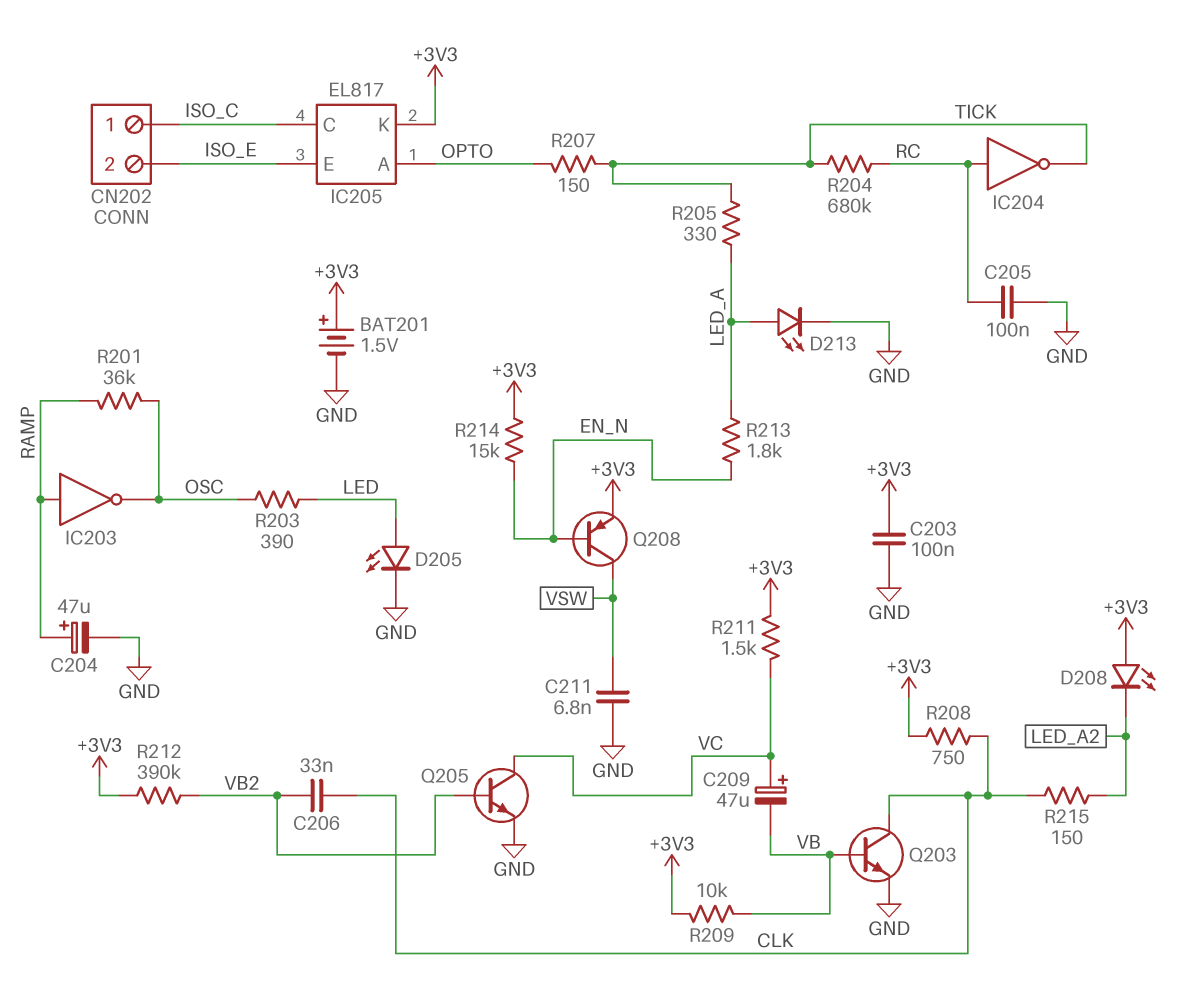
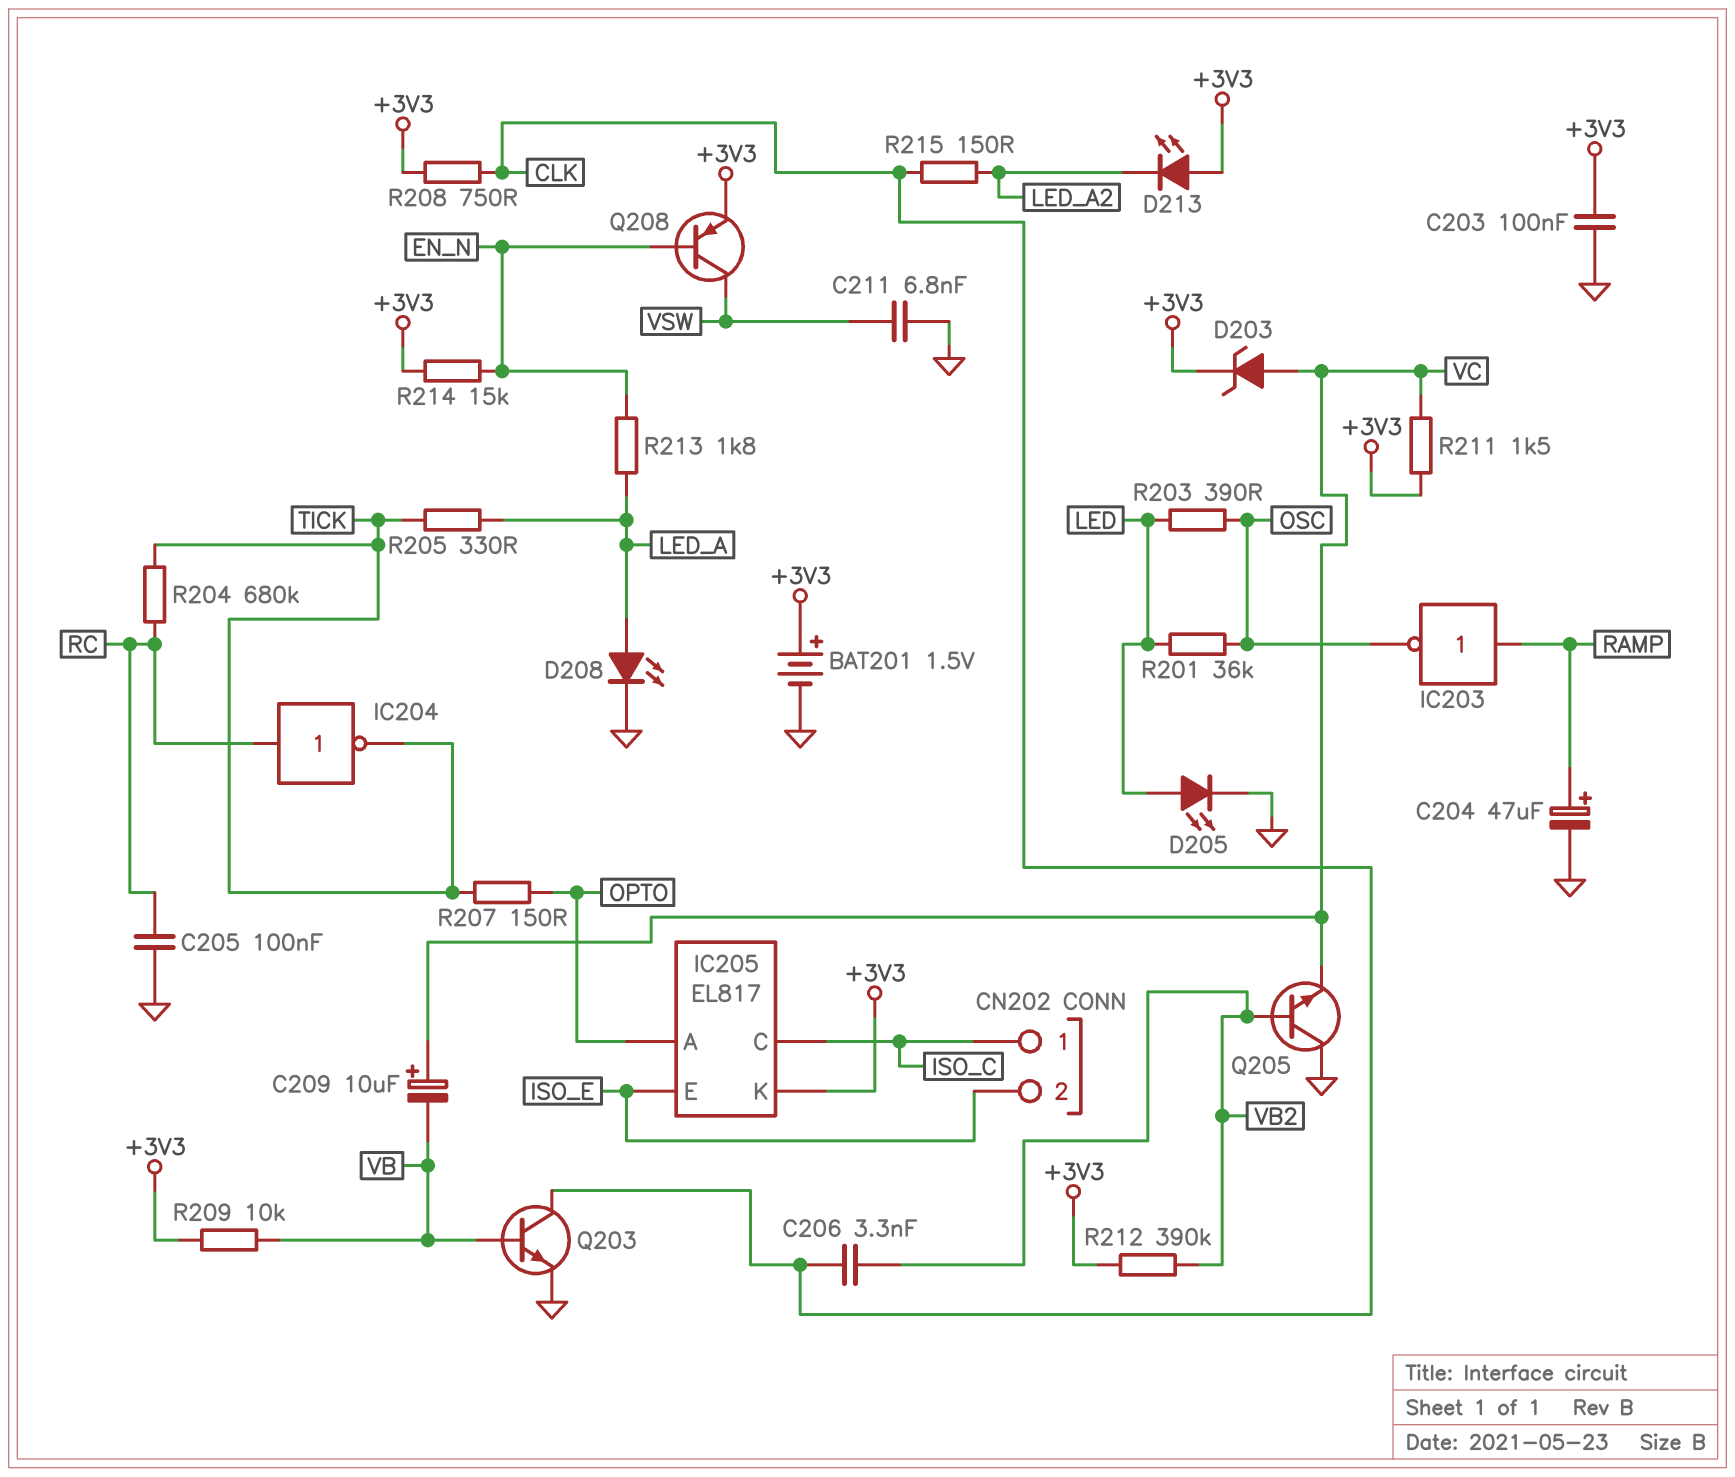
C206: 33nF (CLK, VB2) -> 3.3nF (CLK, VB2)
C209: 47uF (plus VC, minus VB) -> 10uF (plus VC, minus VB)
D203: none -> zener (A VC, K +3V3)
D208: LED (A +3V3, K LED_A2) -> LED (A LED_A, K GND)
D213: LED (A LED_A, K GND) -> LED (A +3V3, K LED_A2)
Q205: NPN (B VB2, C VC, E GND) -> NPN (B VB2, C GND, E VC)
R201: 36k (OSC, RAMP) -> 36k (LED, OSC)

